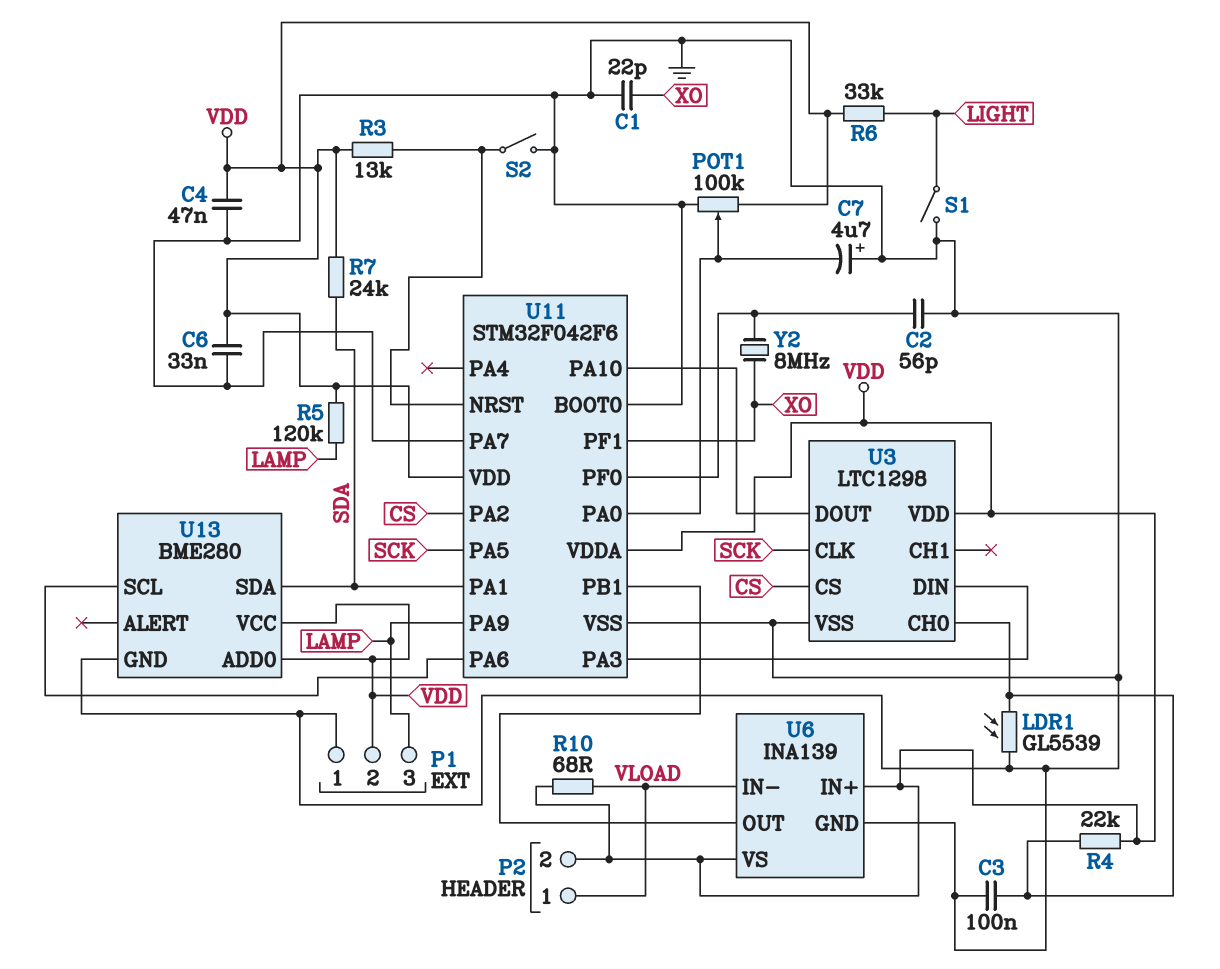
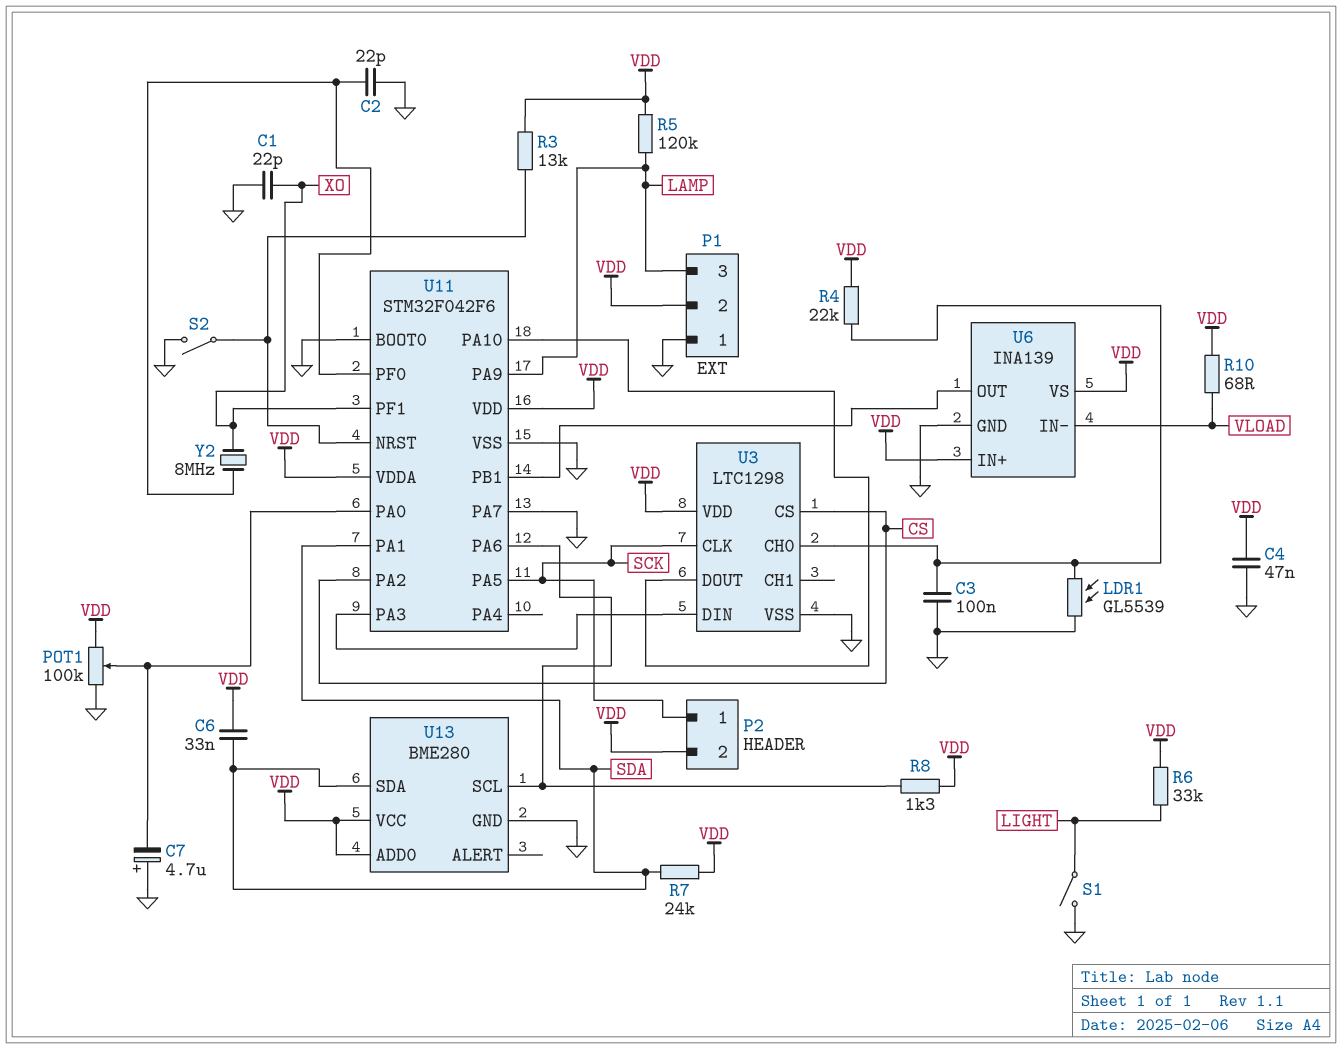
C2: 56pF (GND, U11/PF0) -> 22pF (GND, U11/PF0)
C6: 33nF (GND, VDD) -> 33nF (SDA, VDD)
P2 pin 1: VLOAD -> SCK
R8: none -> 1.3k (U11/PA6, VDD)

